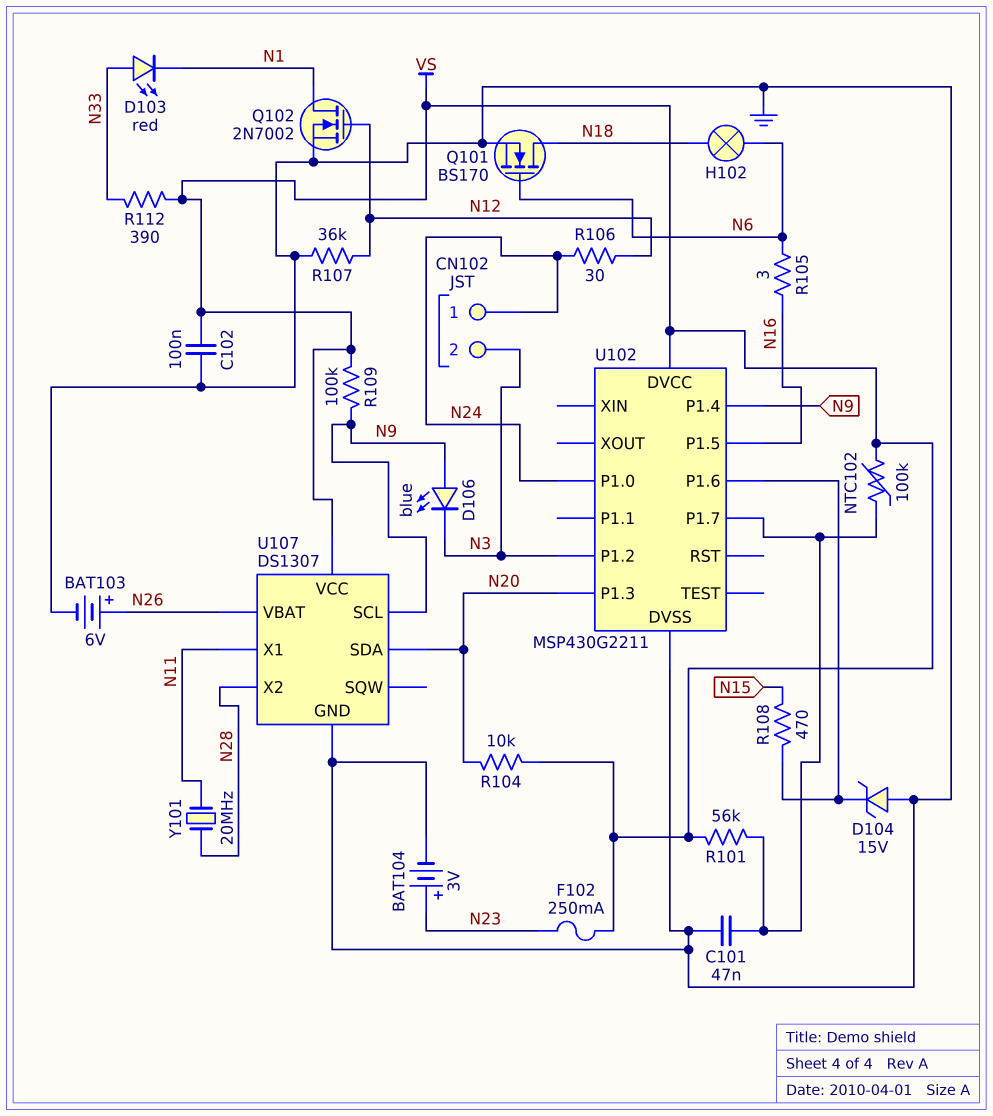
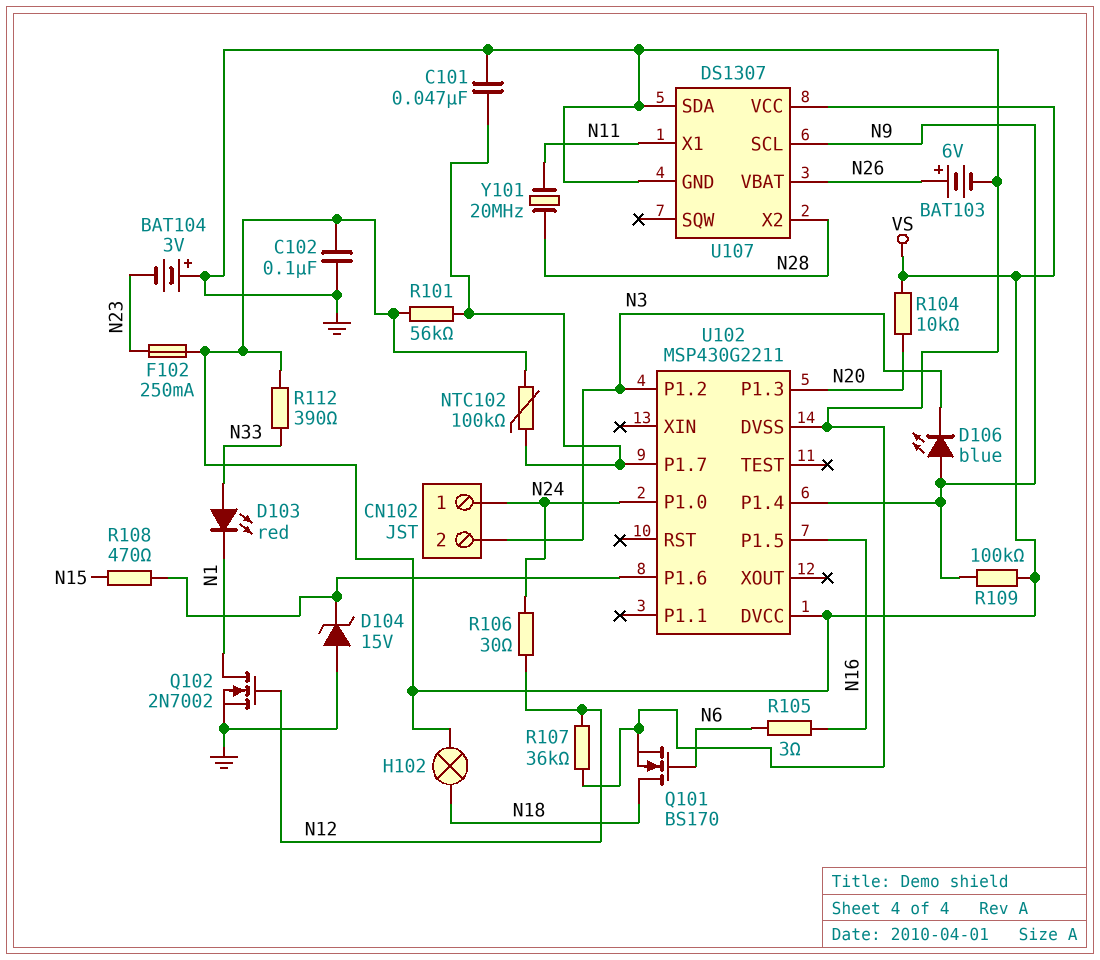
BAT104: 3V (plus N23, minus GND) -> 3V (plus GND, minus N23)
H102: lamp (N6, N18) -> lamp (N18, VS)
U107 pin SDA: N20 -> GND

